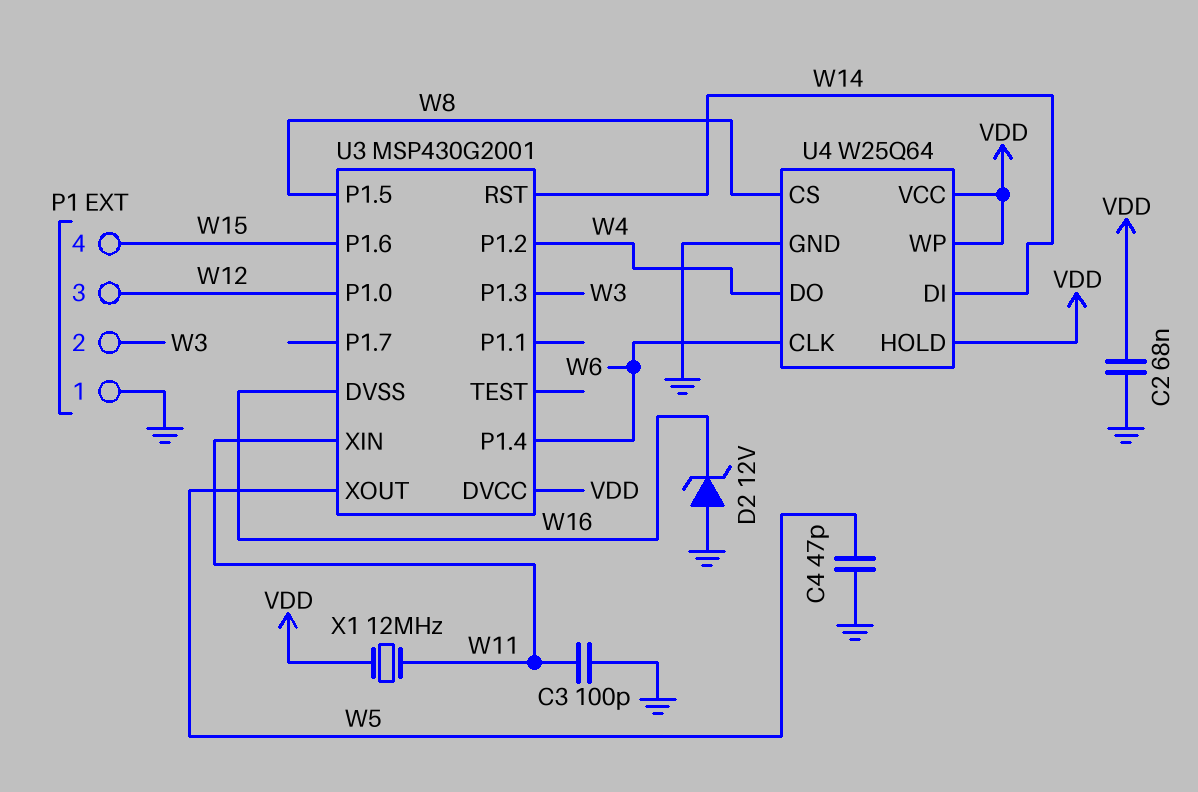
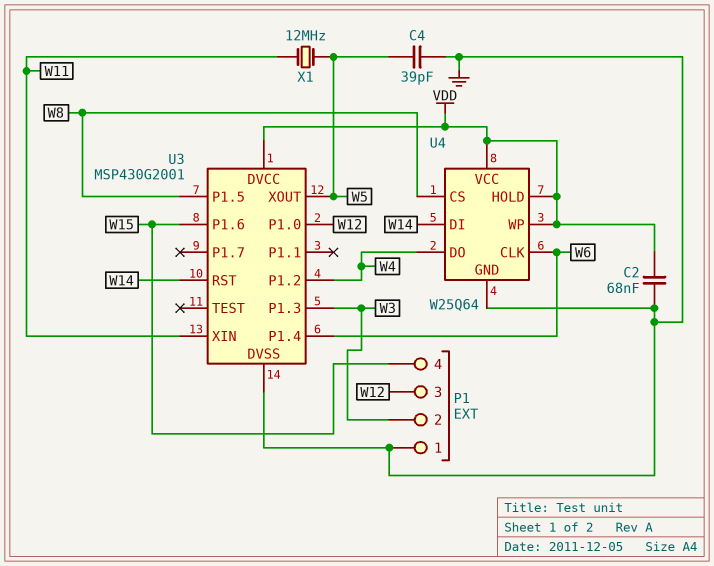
C3: 100pF (GND, W11) -> none
C4: 47pF (GND, W5) -> 39pF (GND, W5)
D2: zener 12V (A GND, K W16) -> none
U3 pin DVSS: W16 -> GND
X1: 12MHz (VDD, W11) -> 12MHz (W5, W11)

